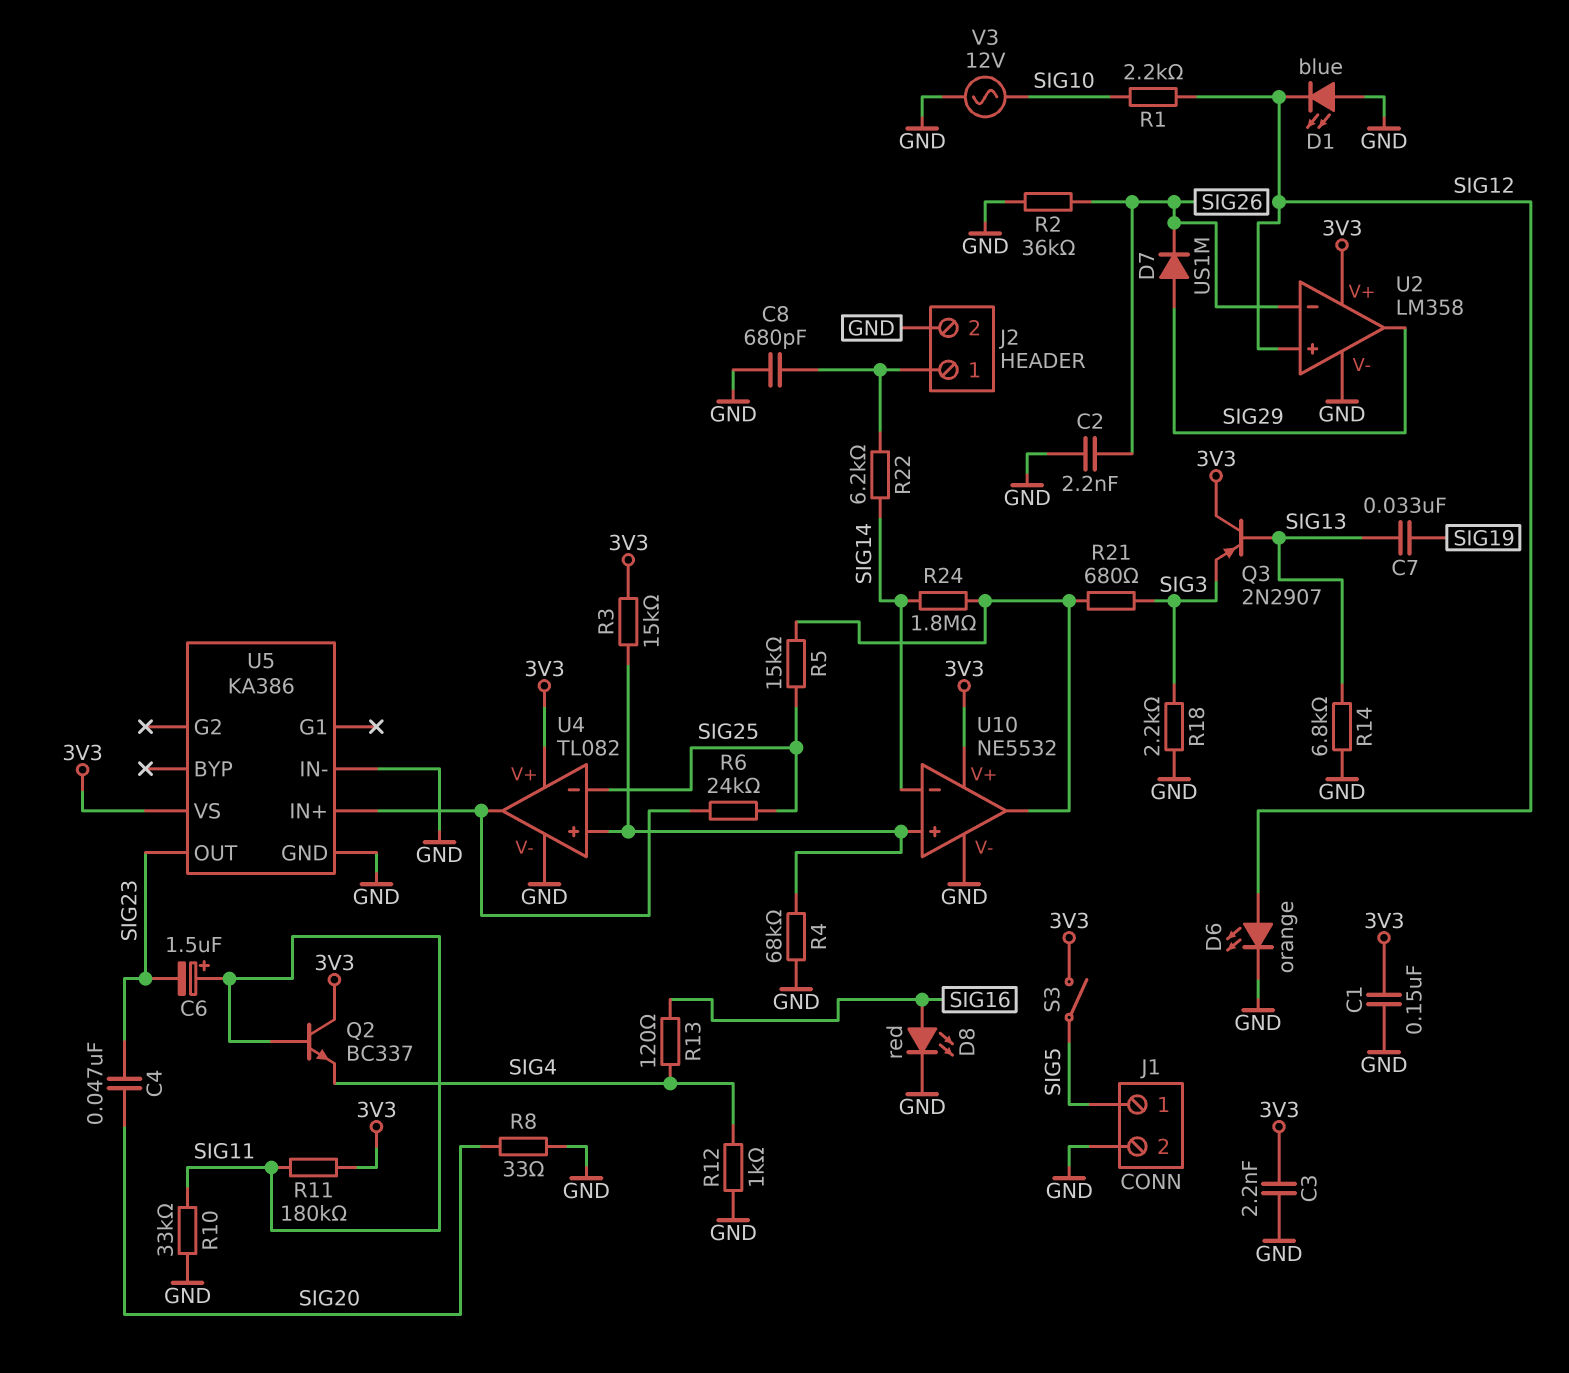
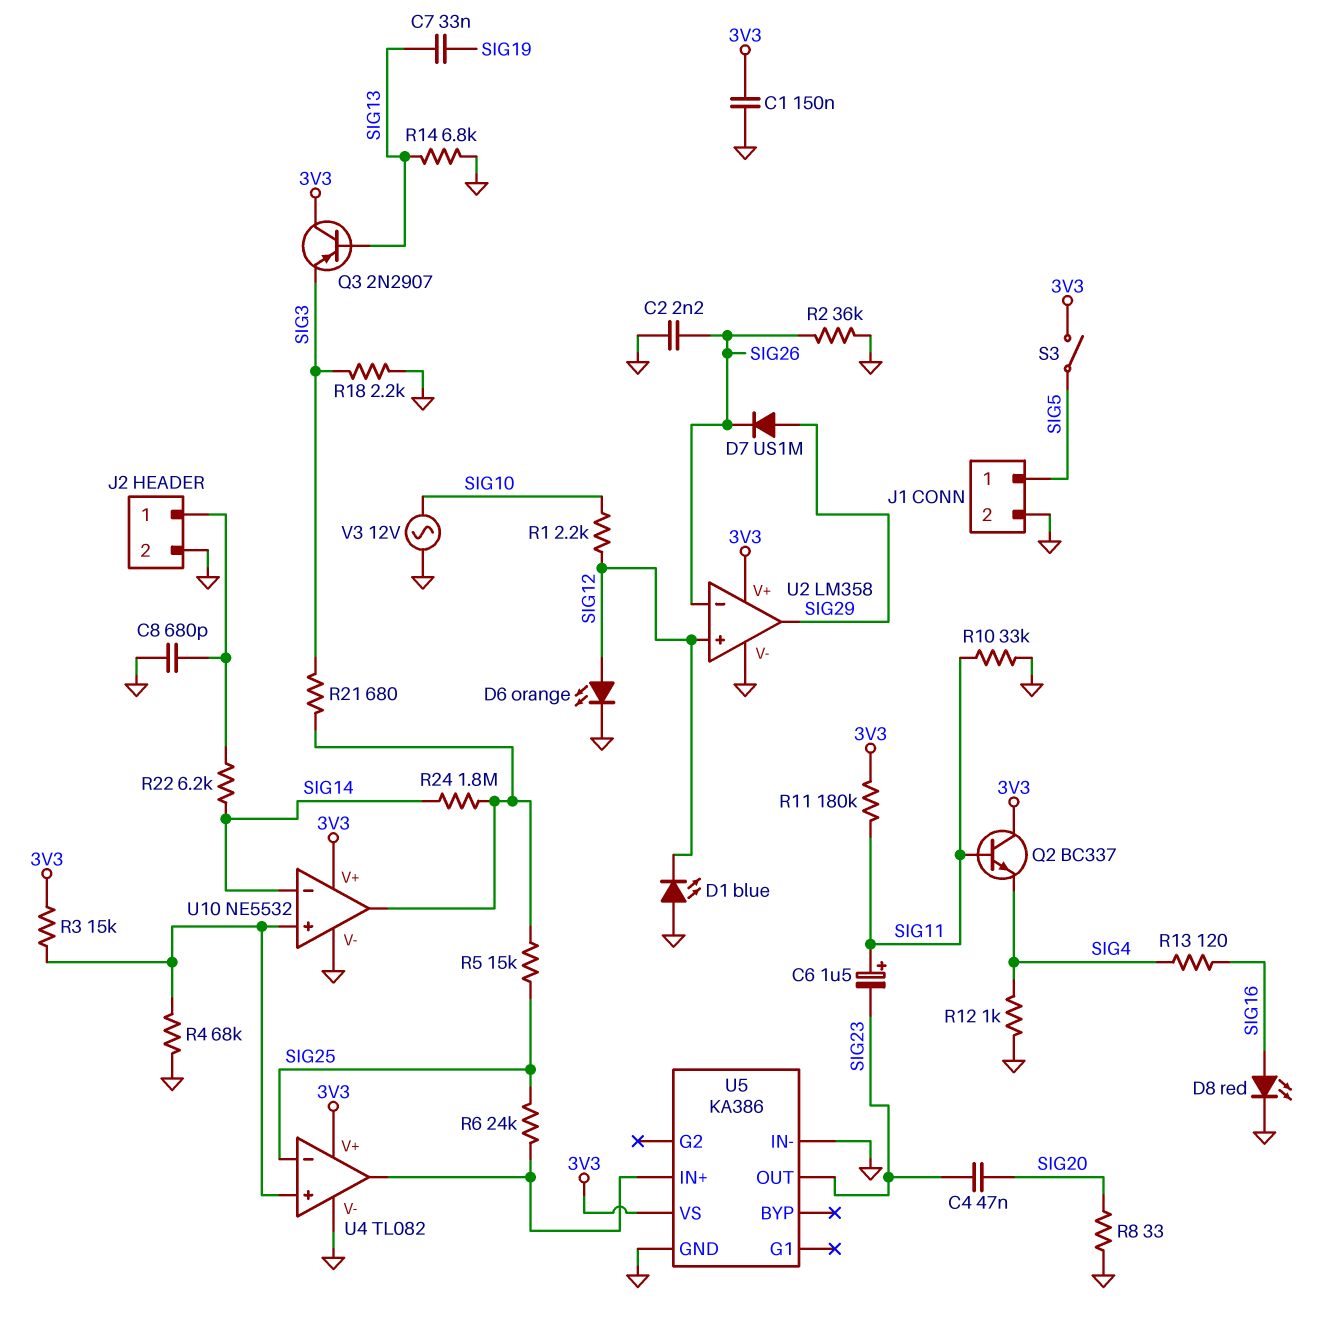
C3: 2.2nF (3V3, GND) -> none

